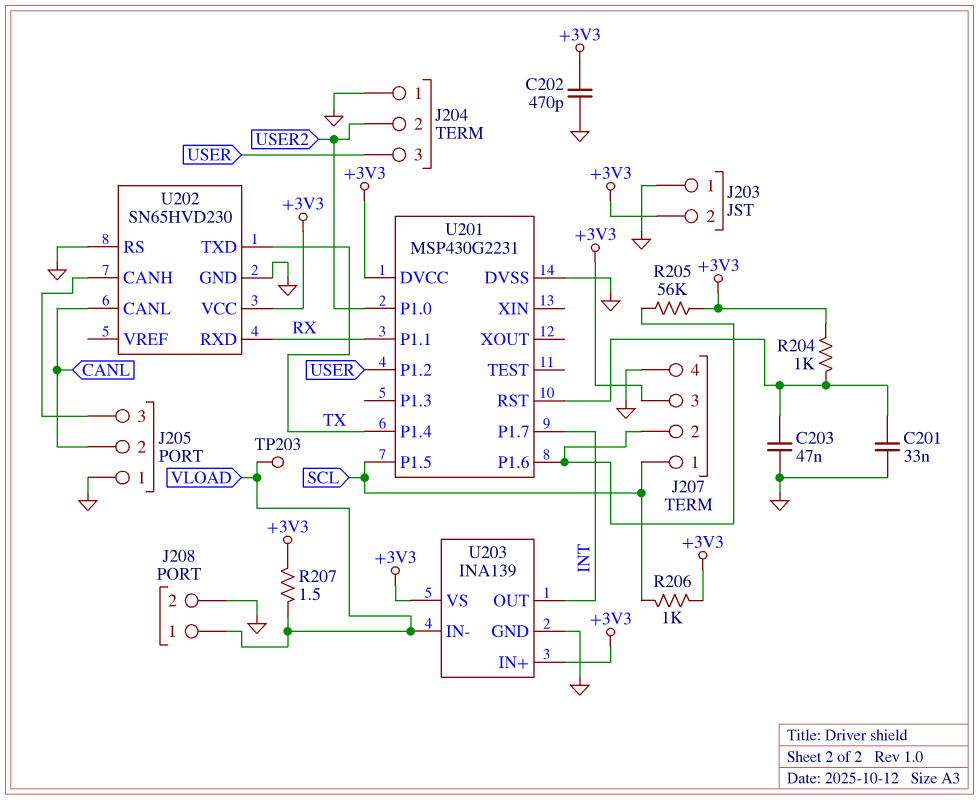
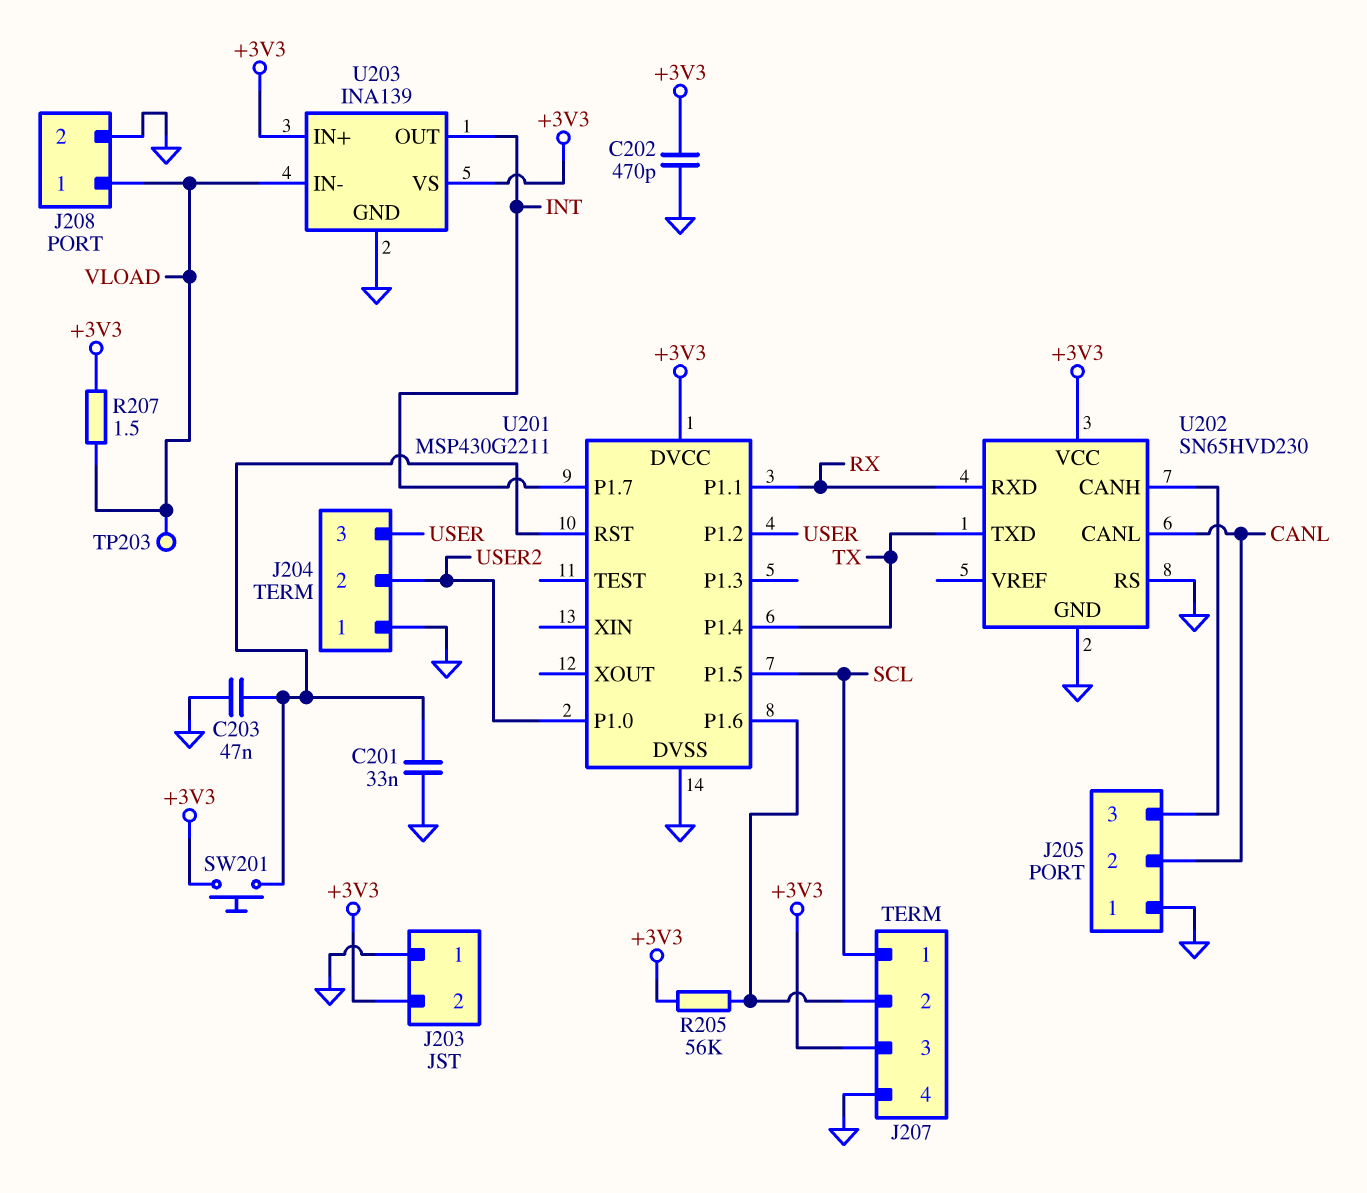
R204: 1k (+3V3, U201/RST) -> none
R206: 1k (+3V3, SCL) -> none
SW201: none -> button (+3V3, U201/RST)
U201: MSP430G2231 -> MSP430G2211

